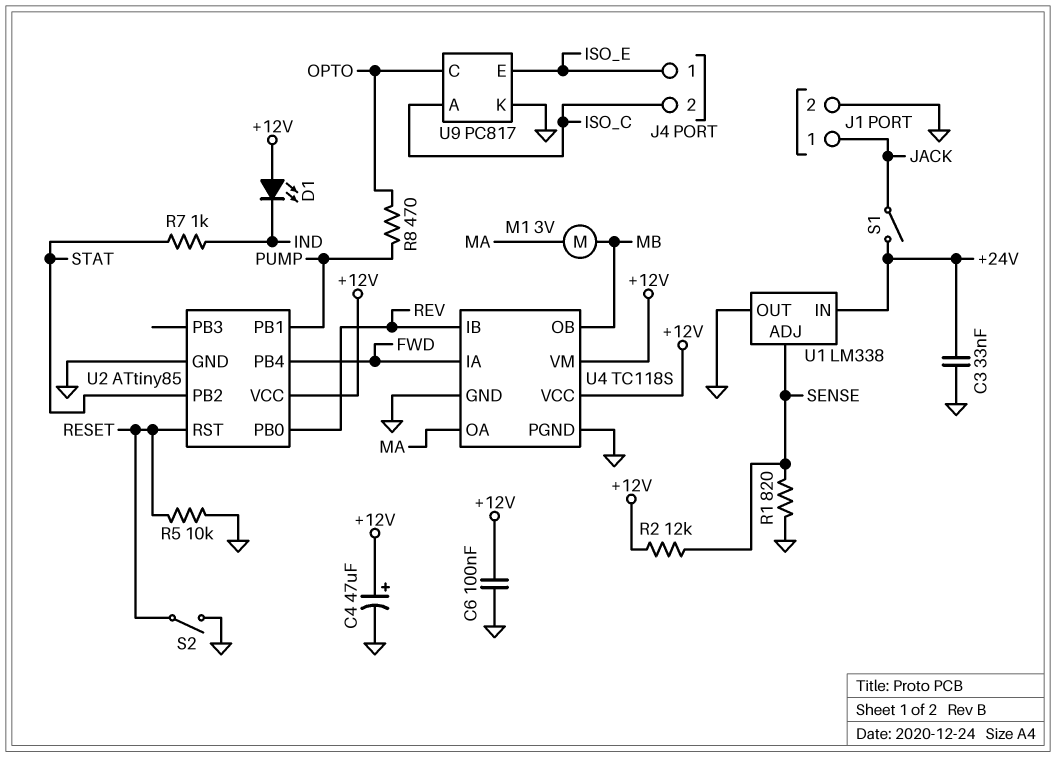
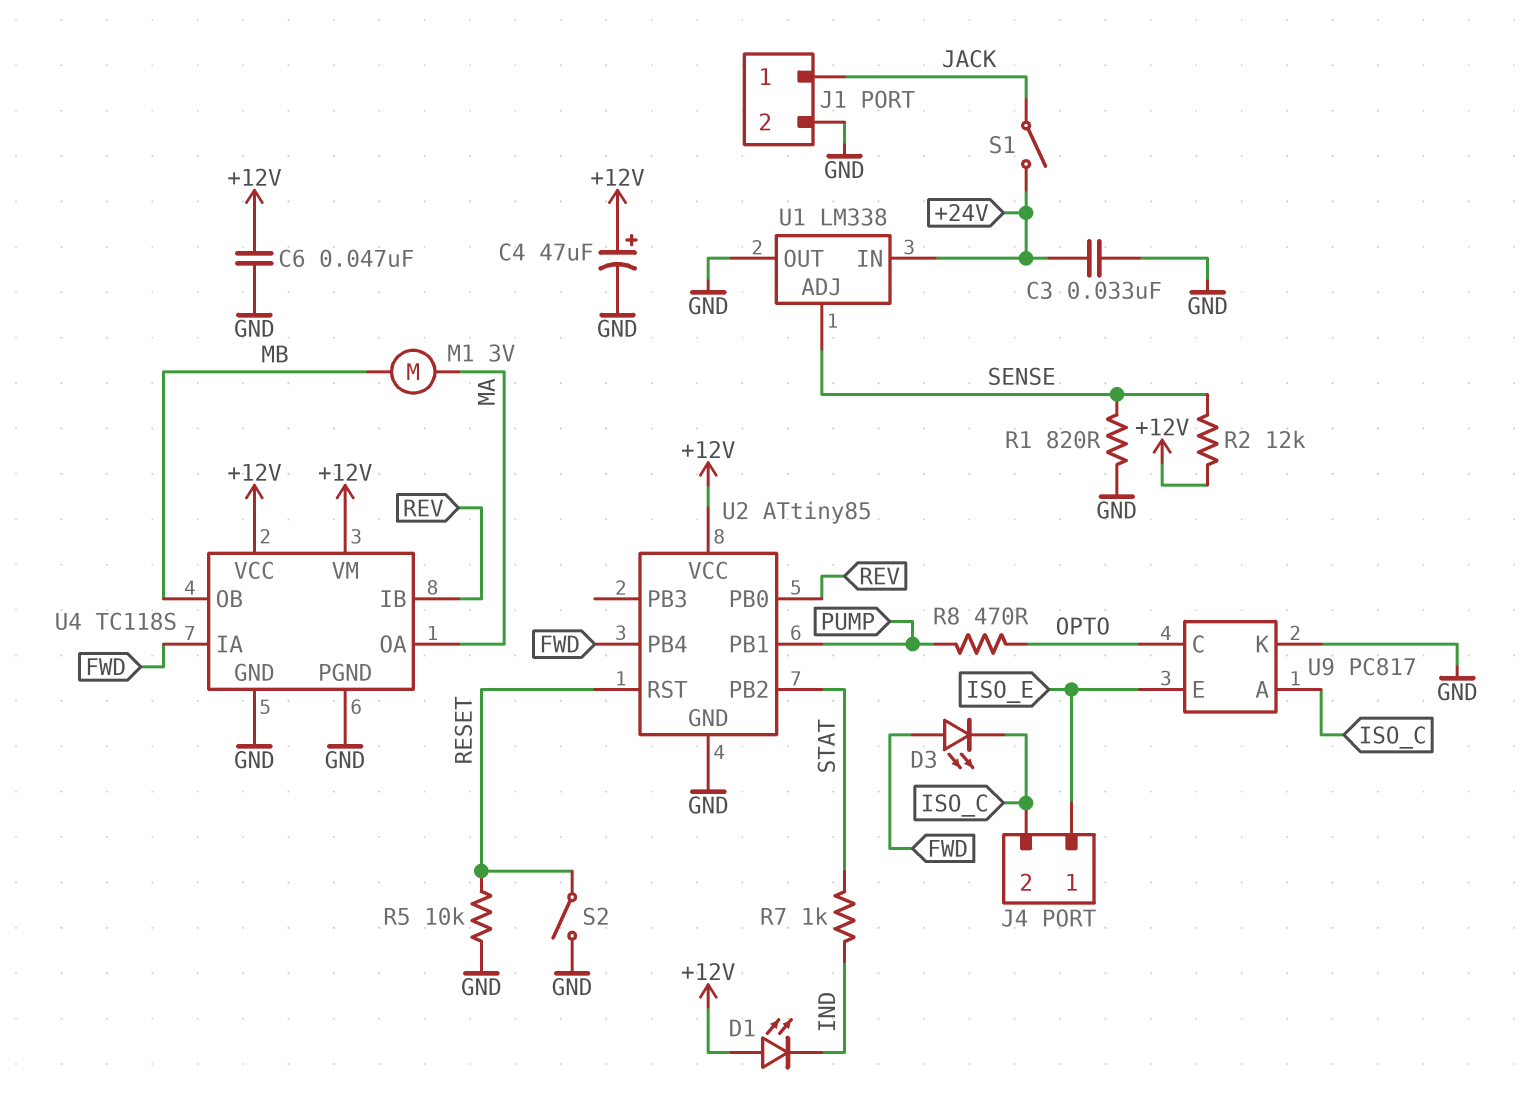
C6: 100nF (+12V, GND) -> 47nF (+12V, GND)
D3: none -> LED (A FWD, K ISO_C)

